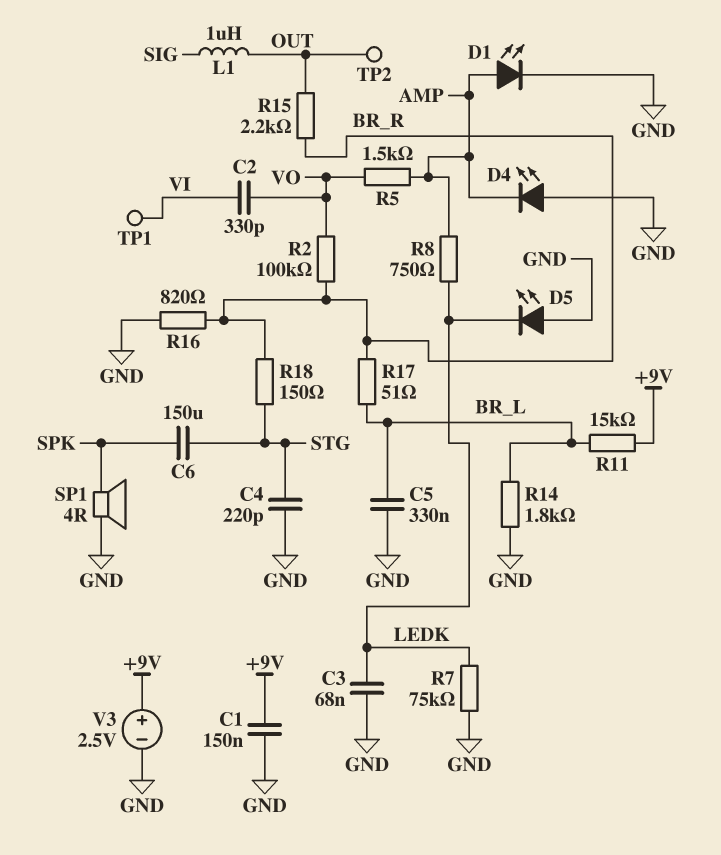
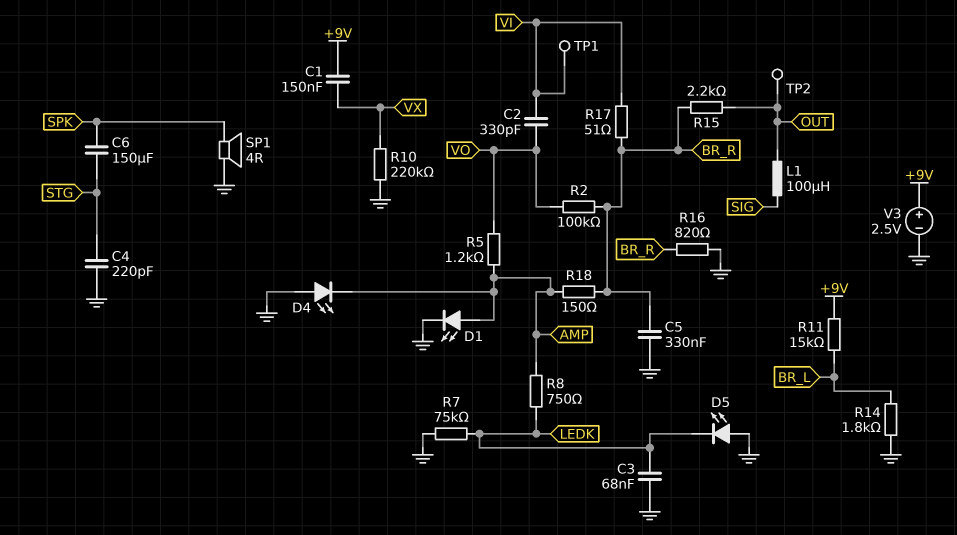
C1: 150nF (+9V, GND) -> 150nF (+9V, VX)
C5: 330nF (BR_L, GND) -> 330nF (BR_R, GND)
L1: 1uH (OUT, SIG) -> 100uH (OUT, SIG)
R5: 1.5k (AMP, VO) -> 1.2k (AMP, VO)
R10: none -> 220k (GND, VX)
R17: 51 (BR_L, BR_R) -> 51 (BR_R, VI)
R18: 150 (BR_R, STG) -> 150 (AMP, BR_R)

